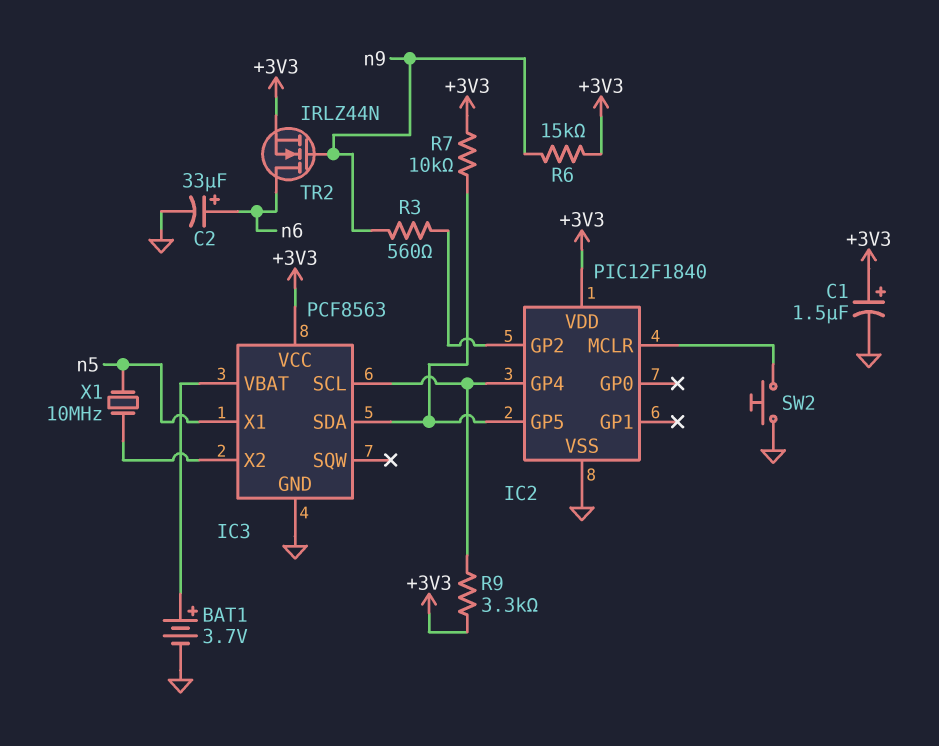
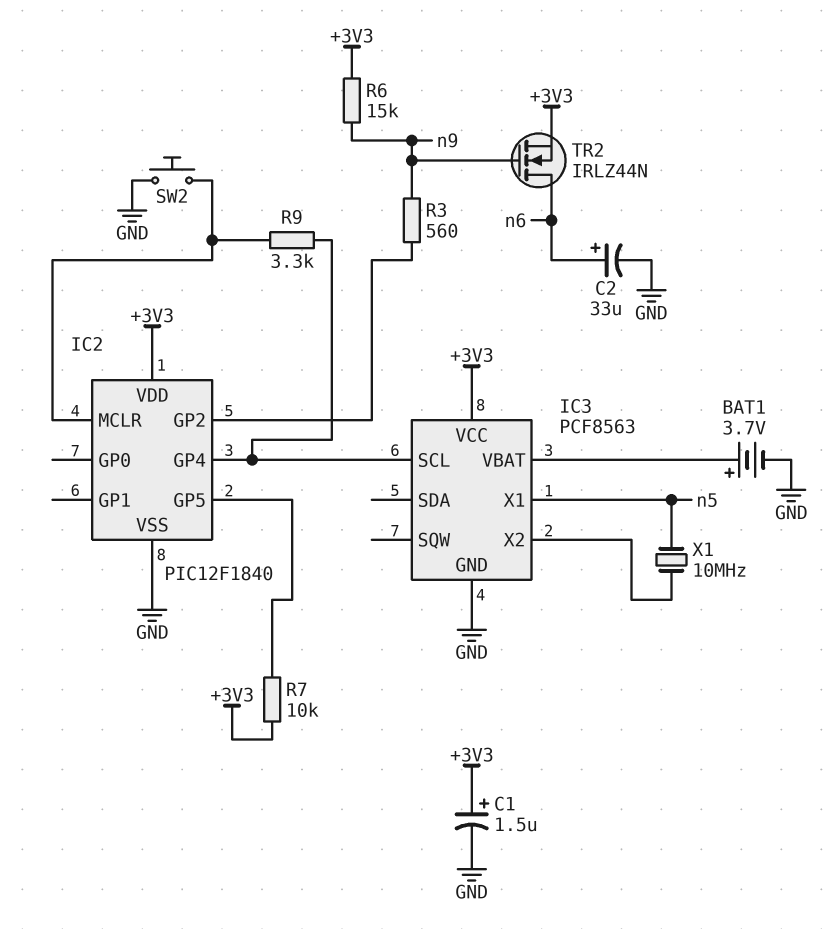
IC3 pin SDA: IC2/GP5 -> none
R9: 3.3k (+3V3, IC2/GP4) -> 3.3k (IC2/GP4, IC2/MCLR)

